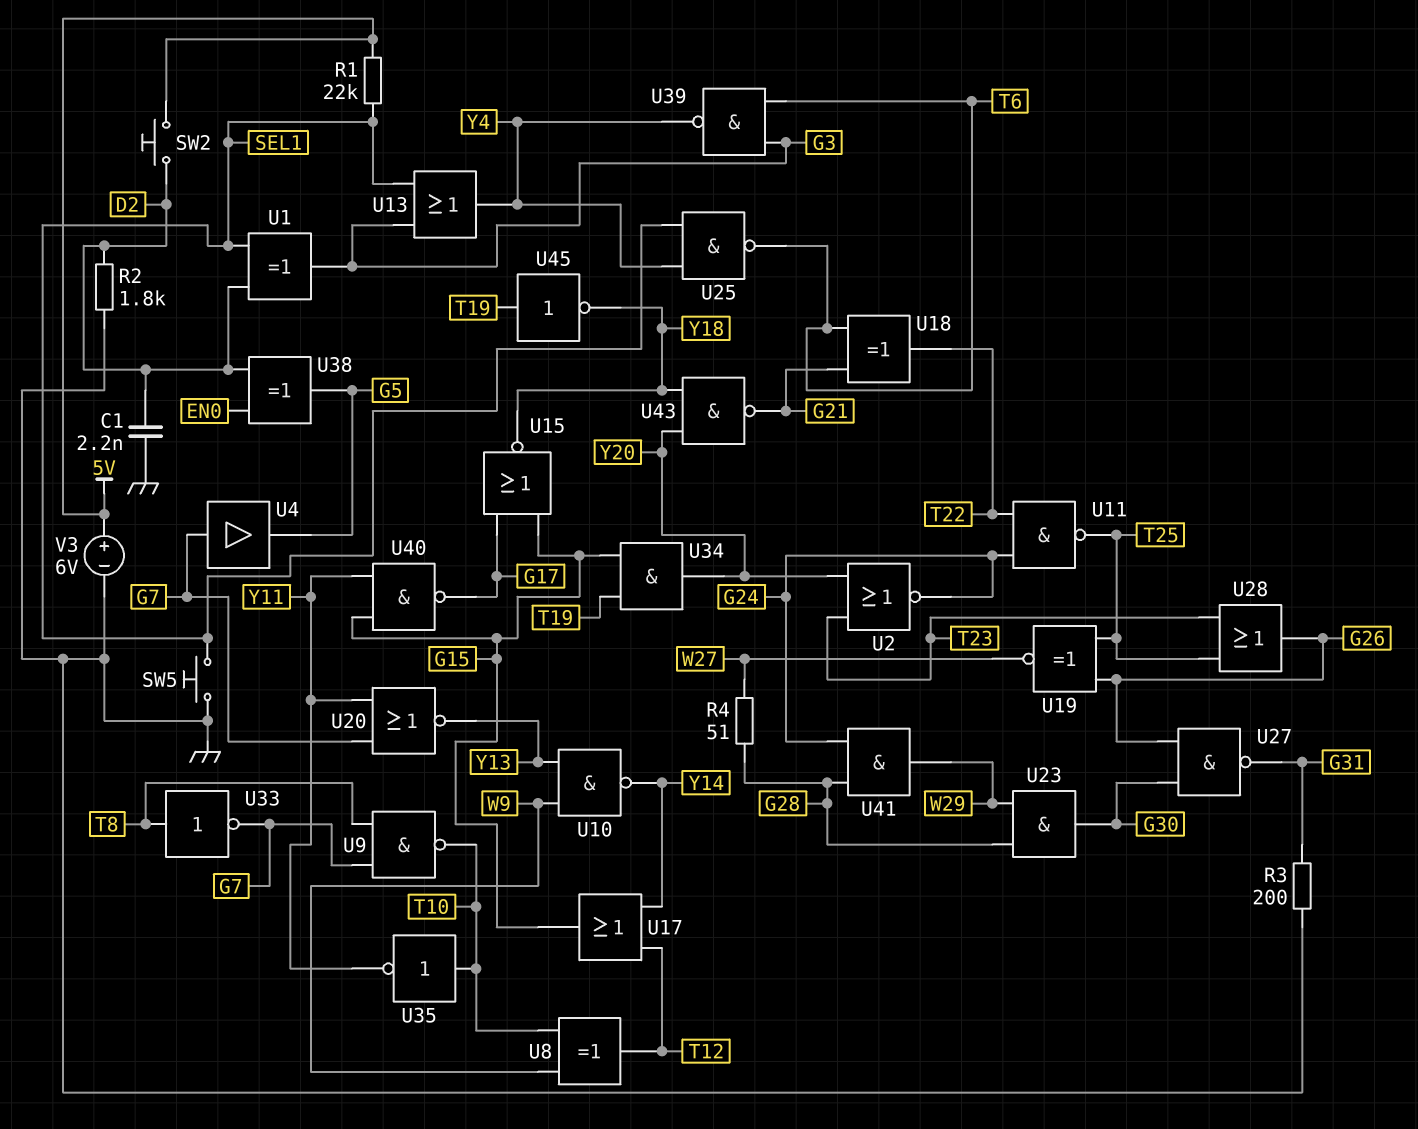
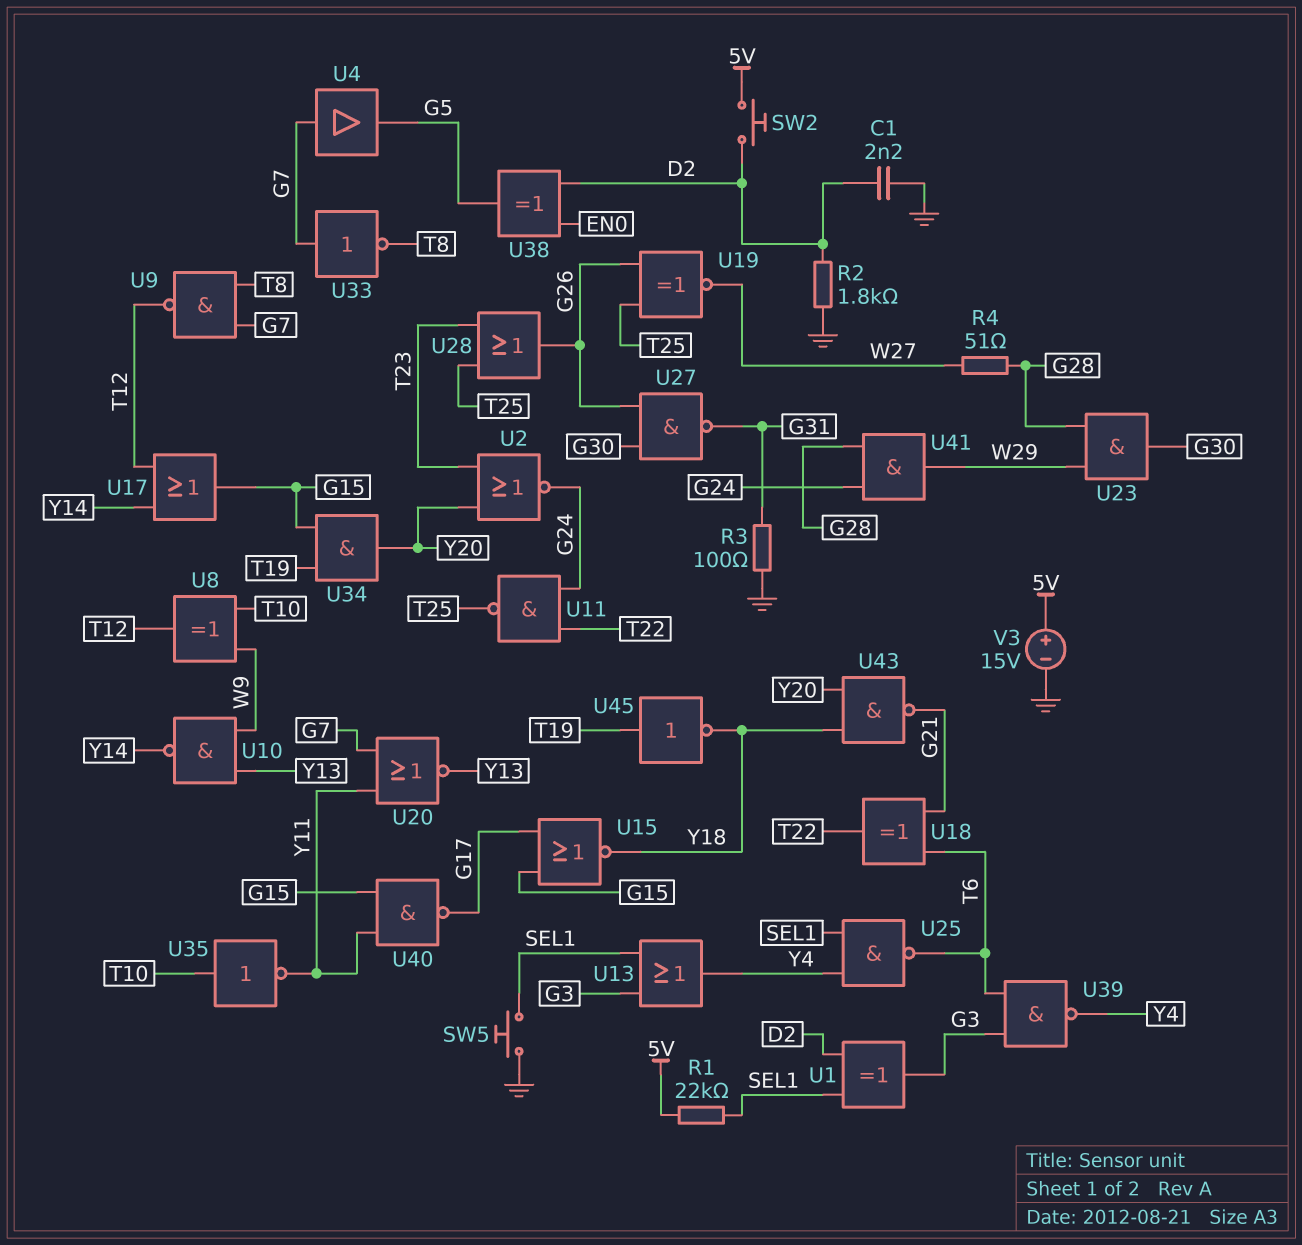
R3: 200 (G31, GND) -> 100 (G31, GND)
U9: NAND (in G7, in T8, out T10) -> NAND (in G7, in T8, out T12)
U33: NOT (in T8, out G7) -> NOT (in G7, out T8)
V3: 6V (plus 5V, minus GND) -> 15V (plus 5V, minus GND)

